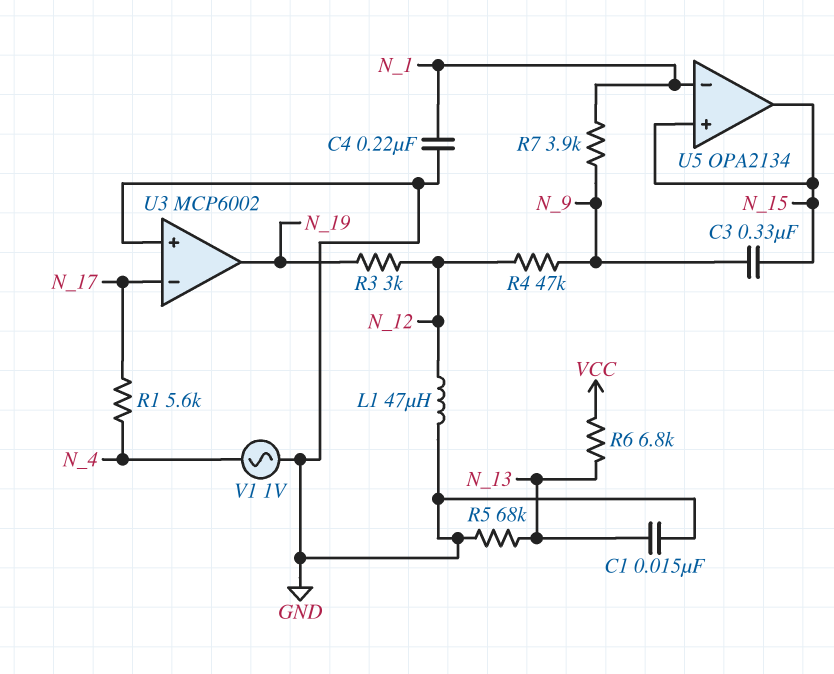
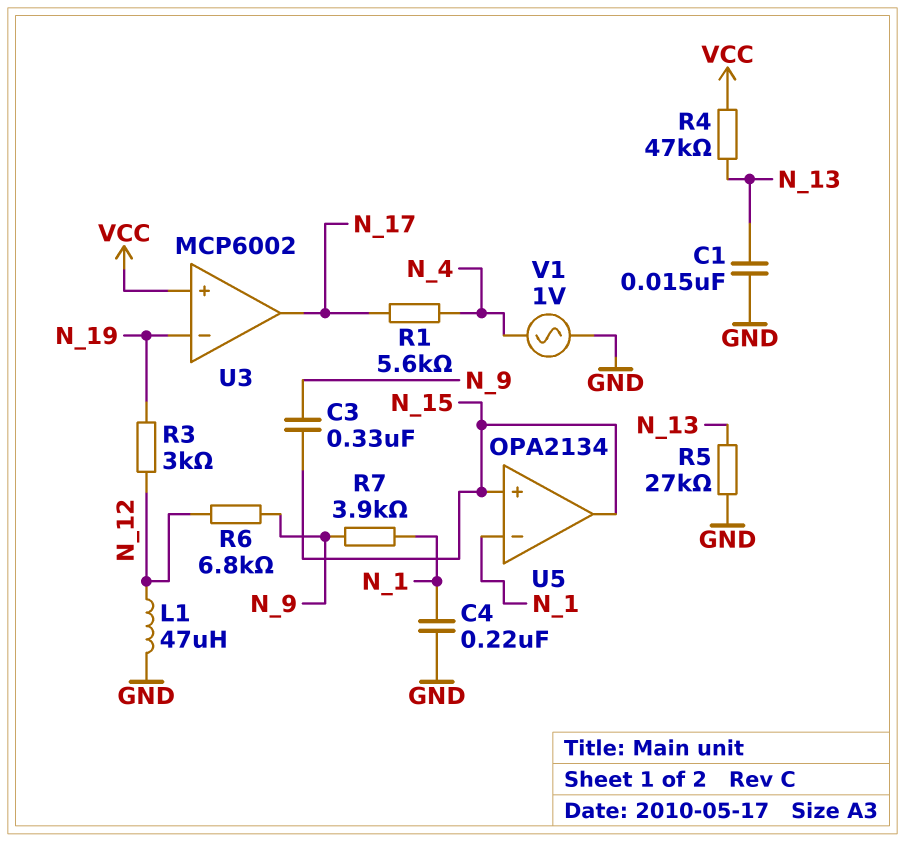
R4: 47k (N_9, N_12) -> 47k (N_13, VCC)
R5: 68k (GND, N_13) -> 27k (GND, N_13)
R6: 6.8k (N_13, VCC) -> 6.8k (N_9, N_12)
U3 pin in+: GND -> VCC
U3 pin in-: N_17 -> N_19
U3 pin out: N_19 -> N_17

